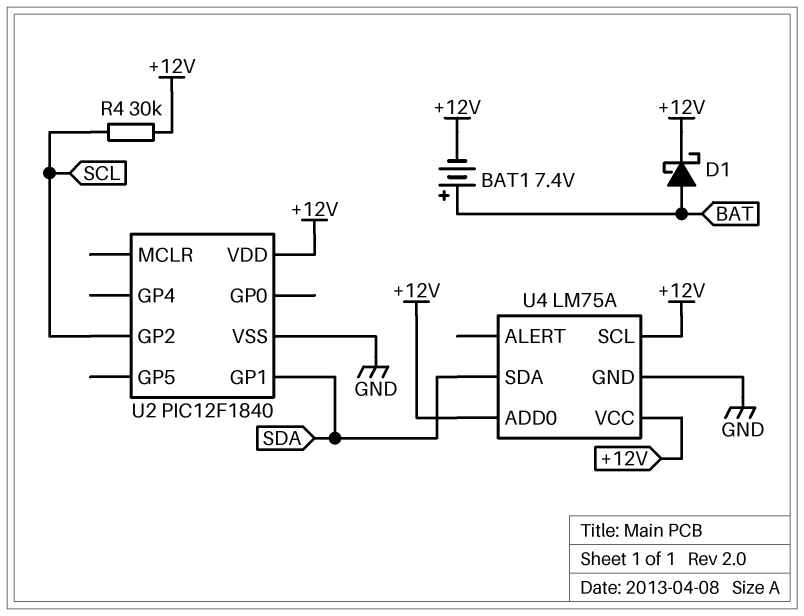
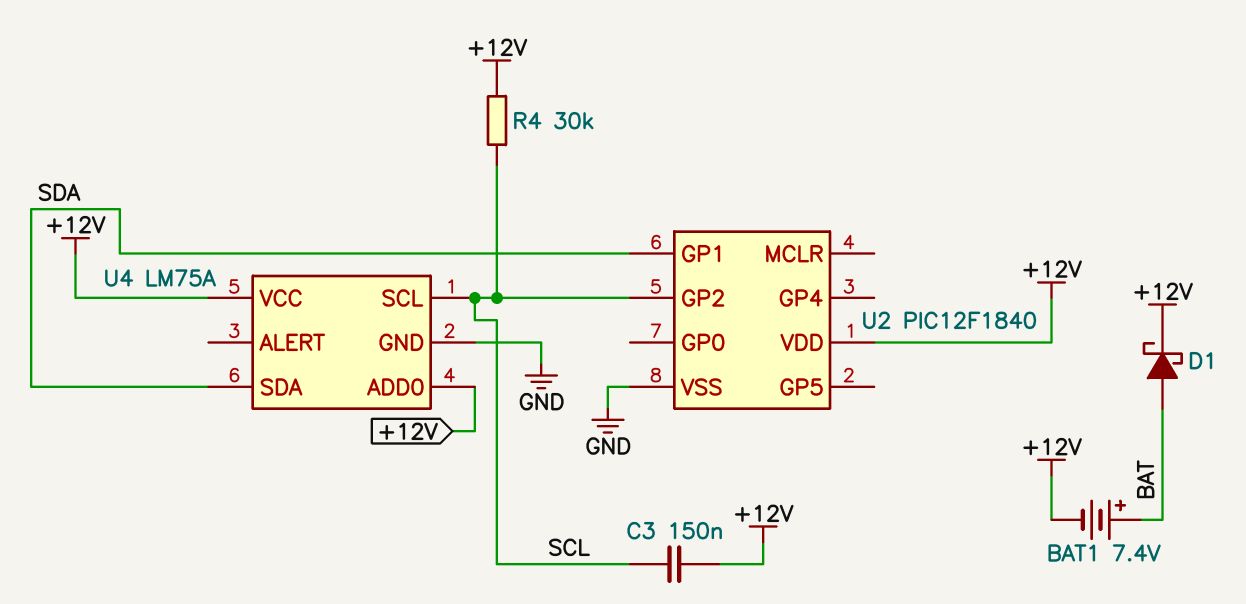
C3: none -> 150nF (+12V, SCL)
U4 pin SCL: +12V -> SCL

